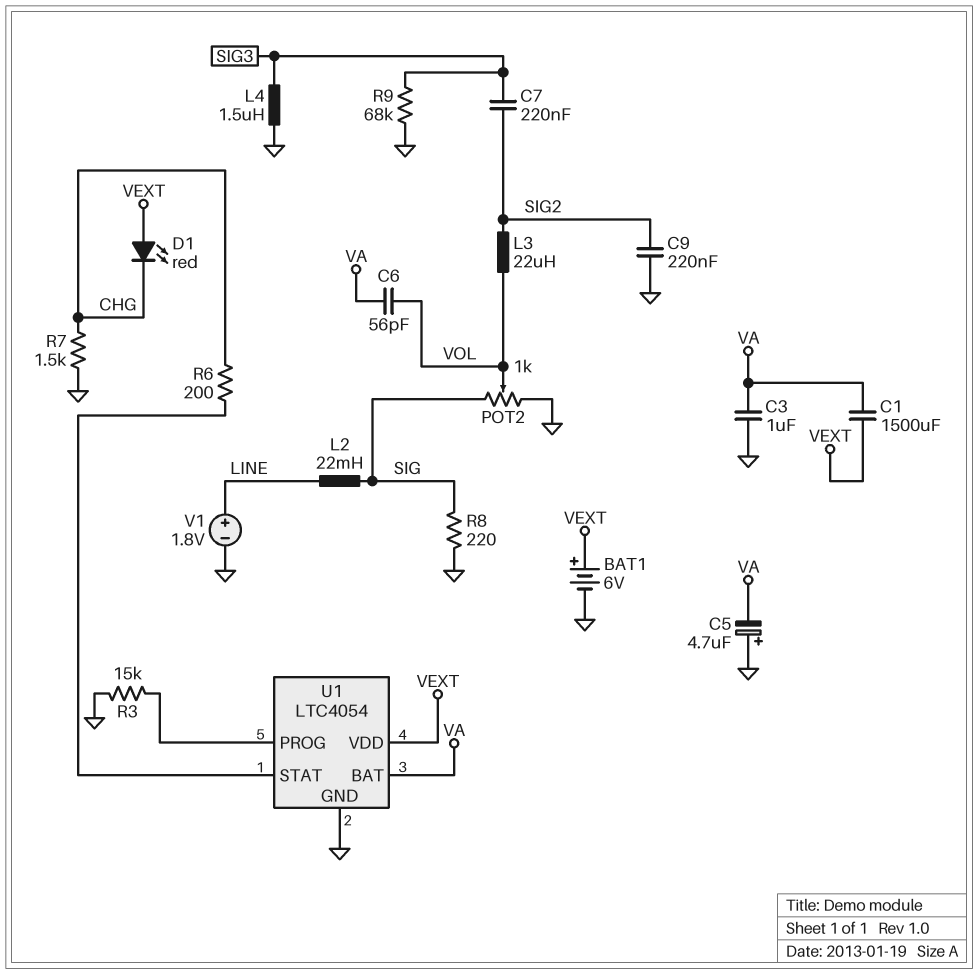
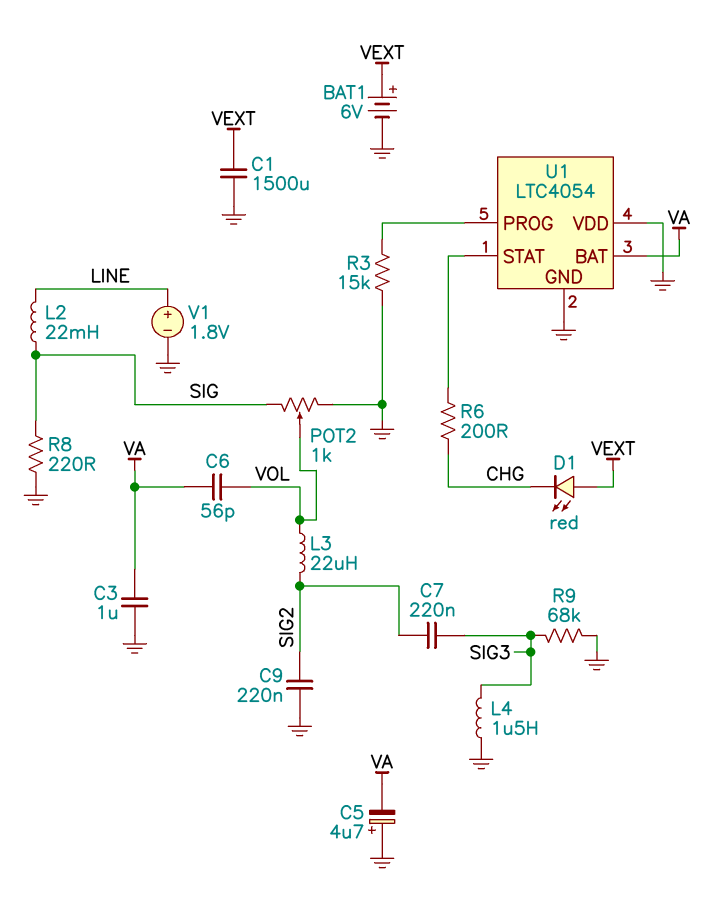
C1: 1500uF (VA, VEXT) -> 1500uF (GND, VEXT)
R7: 1.5k (CHG, GND) -> none
U1 pin VDD: VEXT -> GND

